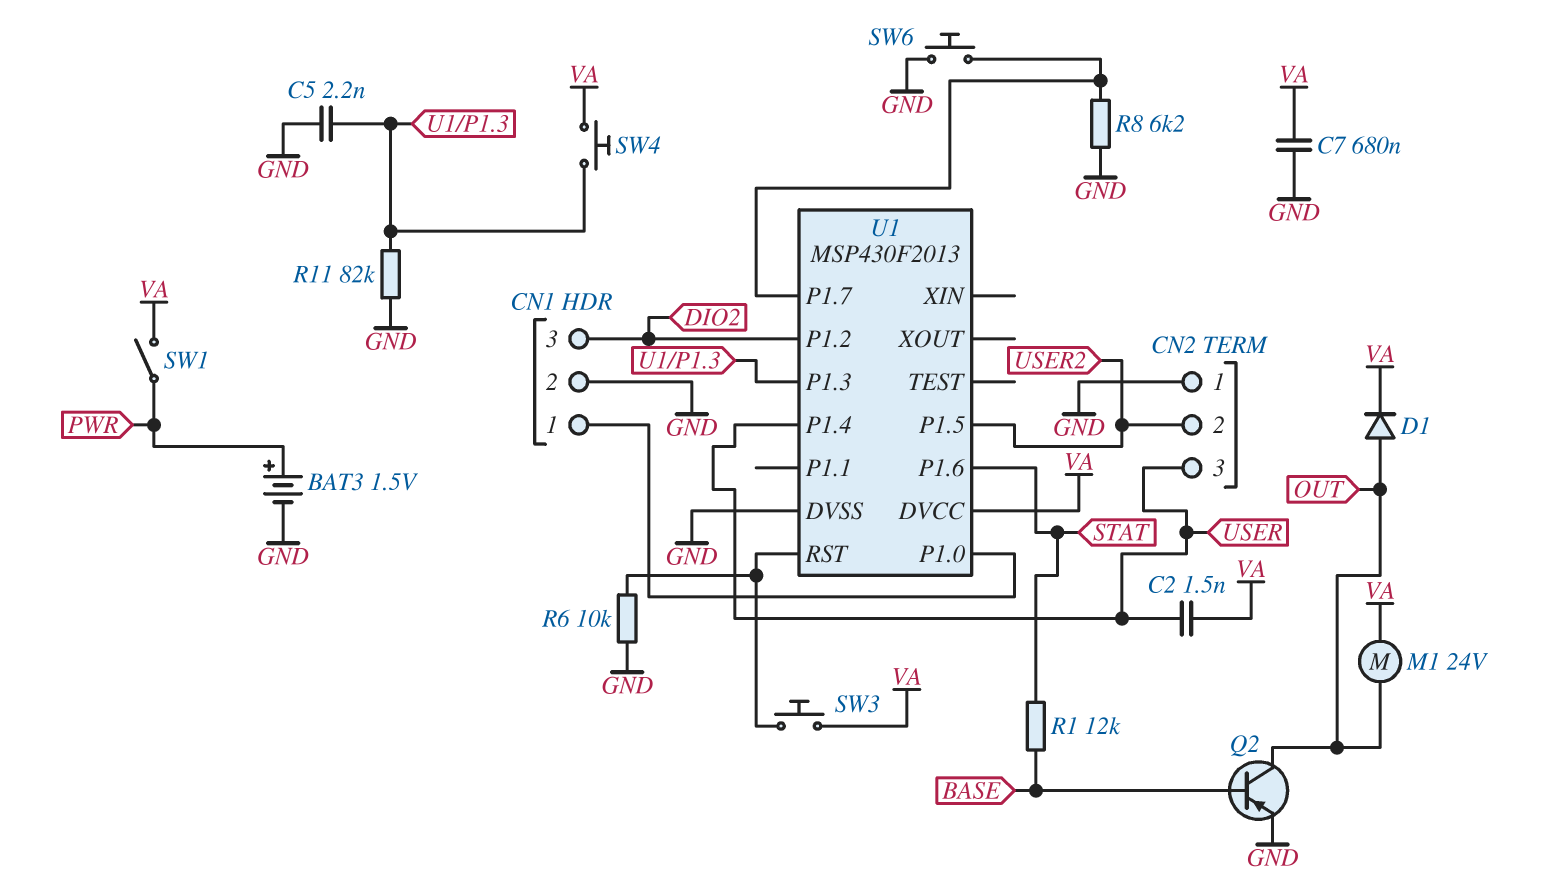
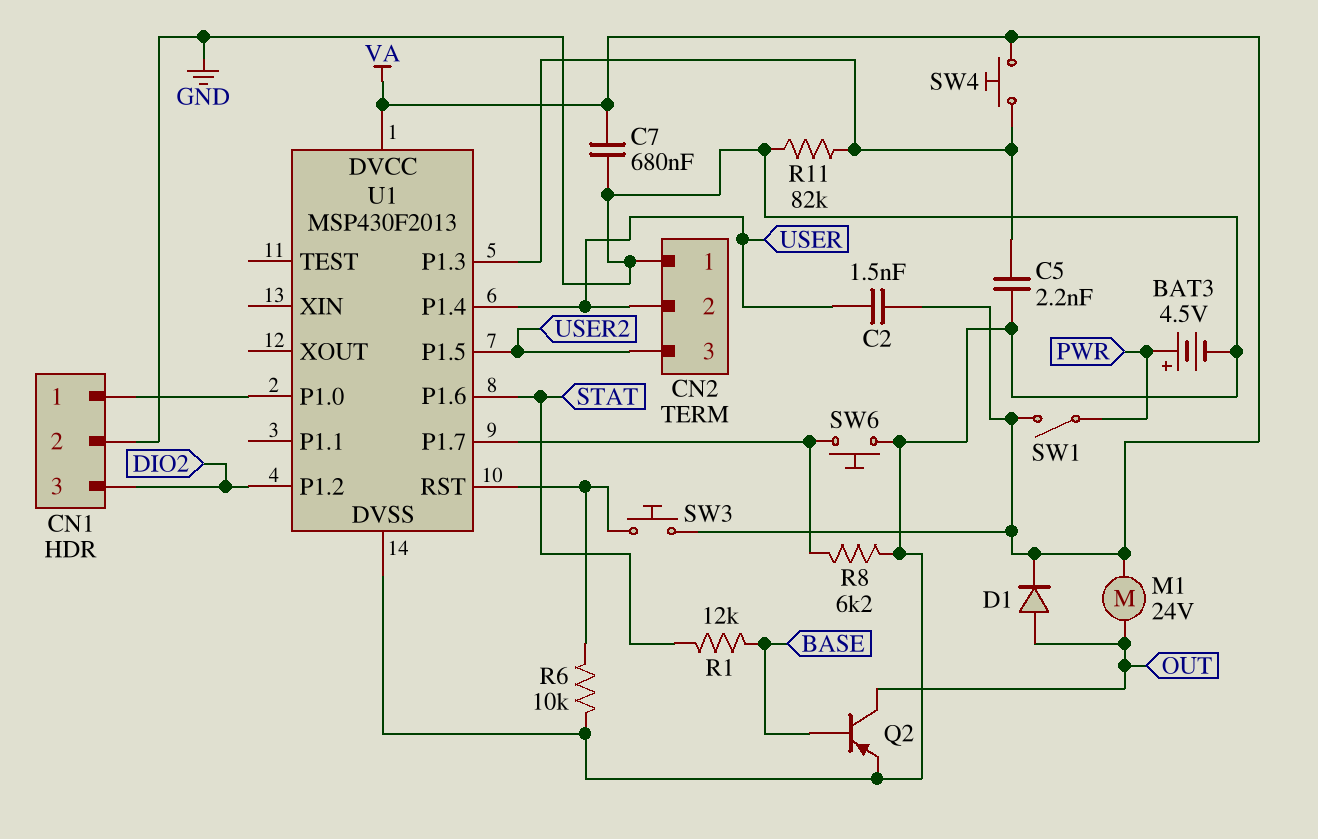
BAT3: 1.5V (plus PWR, minus GND) -> 4.5V (plus PWR, minus GND)
CN2 pin 2: USER2 -> USER
CN2 pin 3: USER -> USER2

